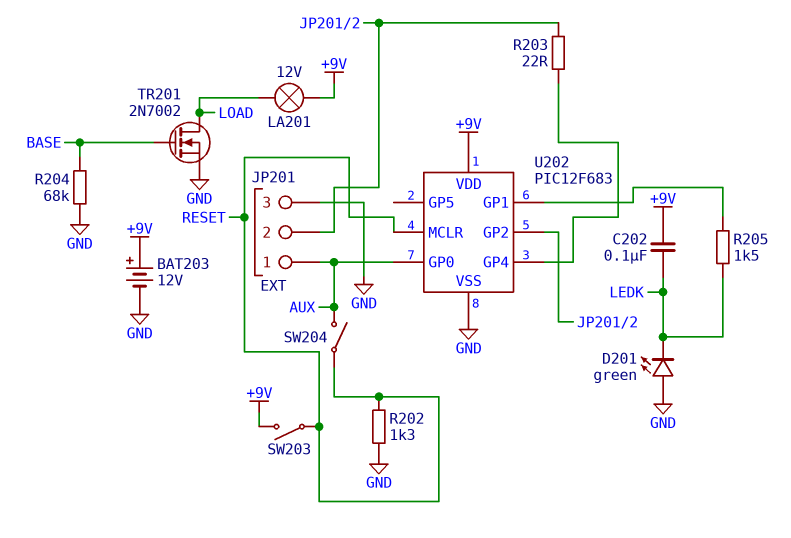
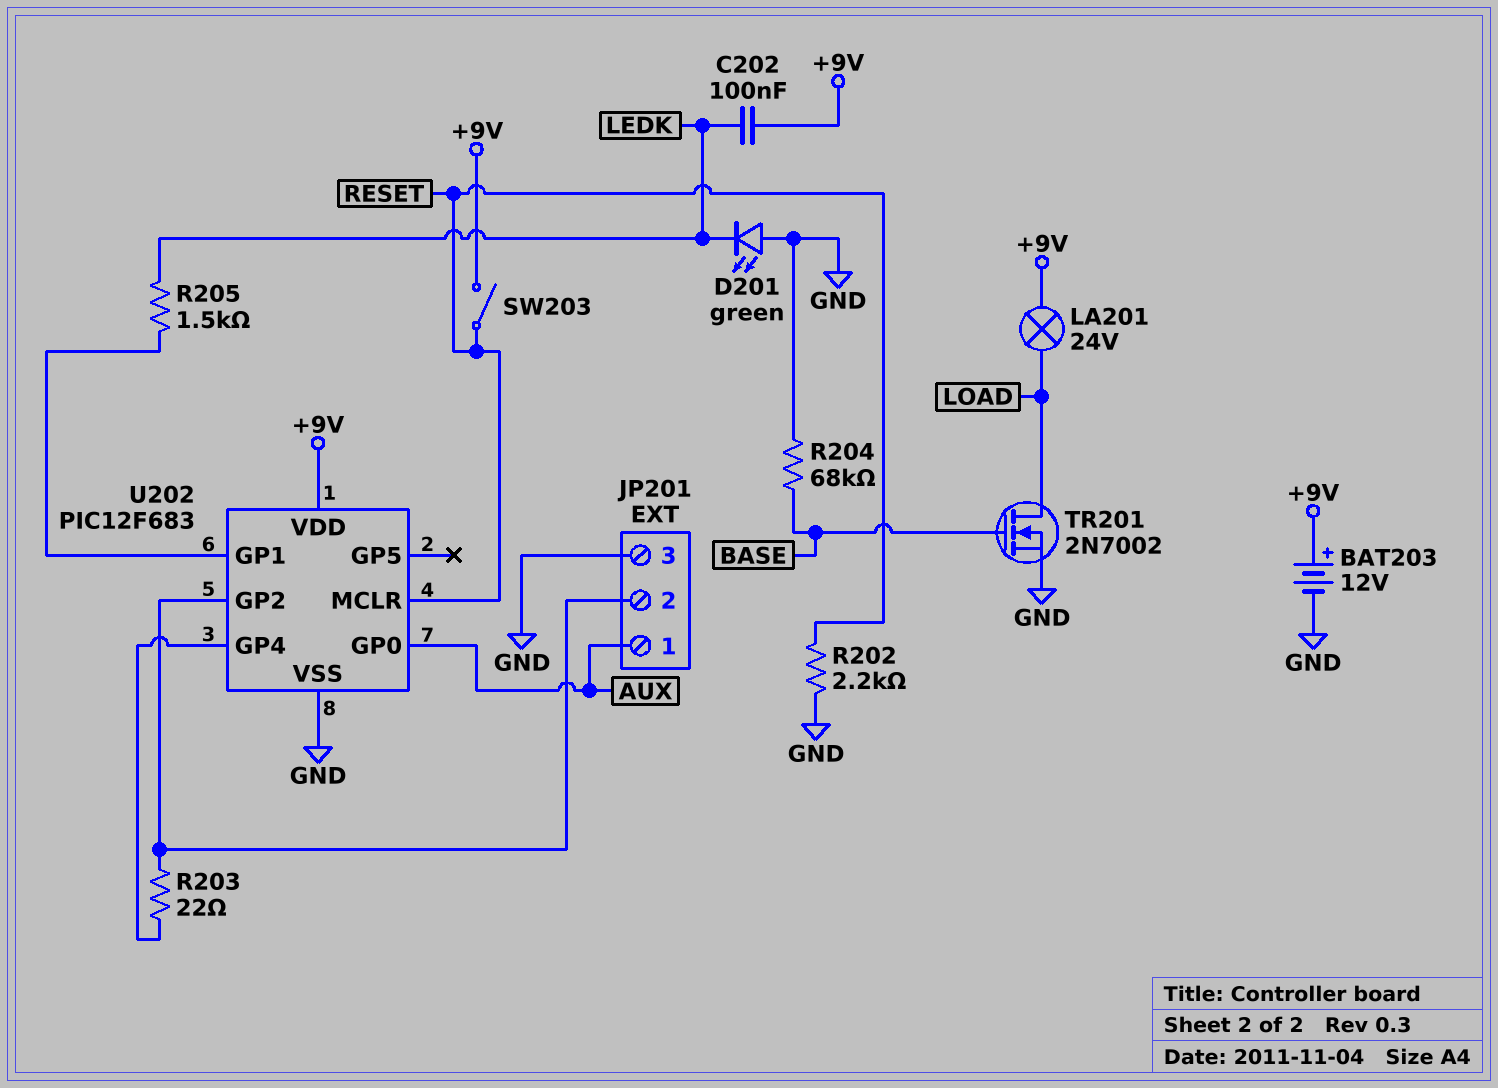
LA201: lamp 12V (+9V, LOAD) -> lamp 24V (+9V, LOAD)
R202: 1.3k (GND, RESET) -> 2.2k (GND, RESET)
SW204: switch (AUX, RESET) -> none

